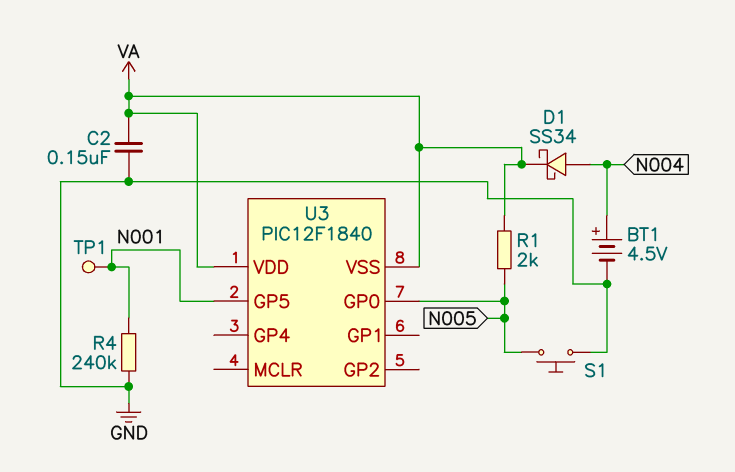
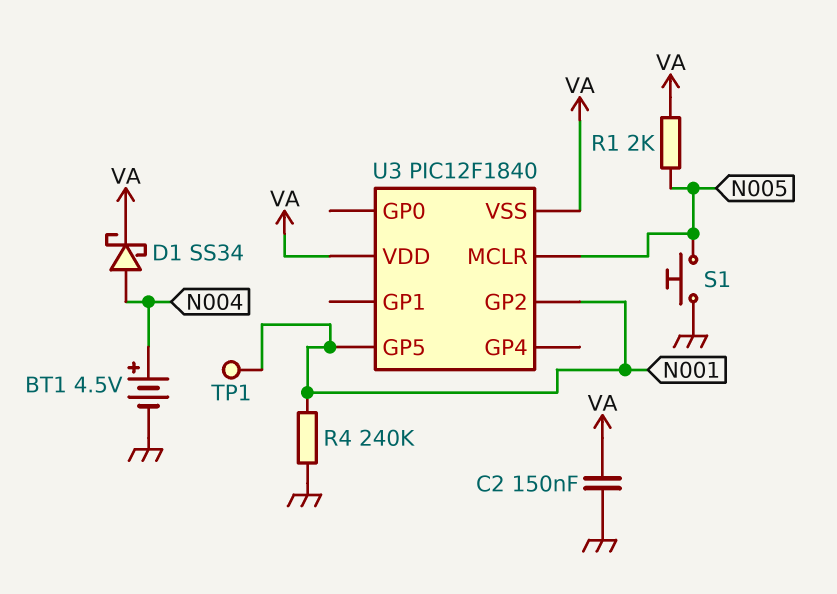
U3 pin GP0: N005 -> none
U3 pin GP2: none -> N001
U3 pin MCLR: none -> N005

